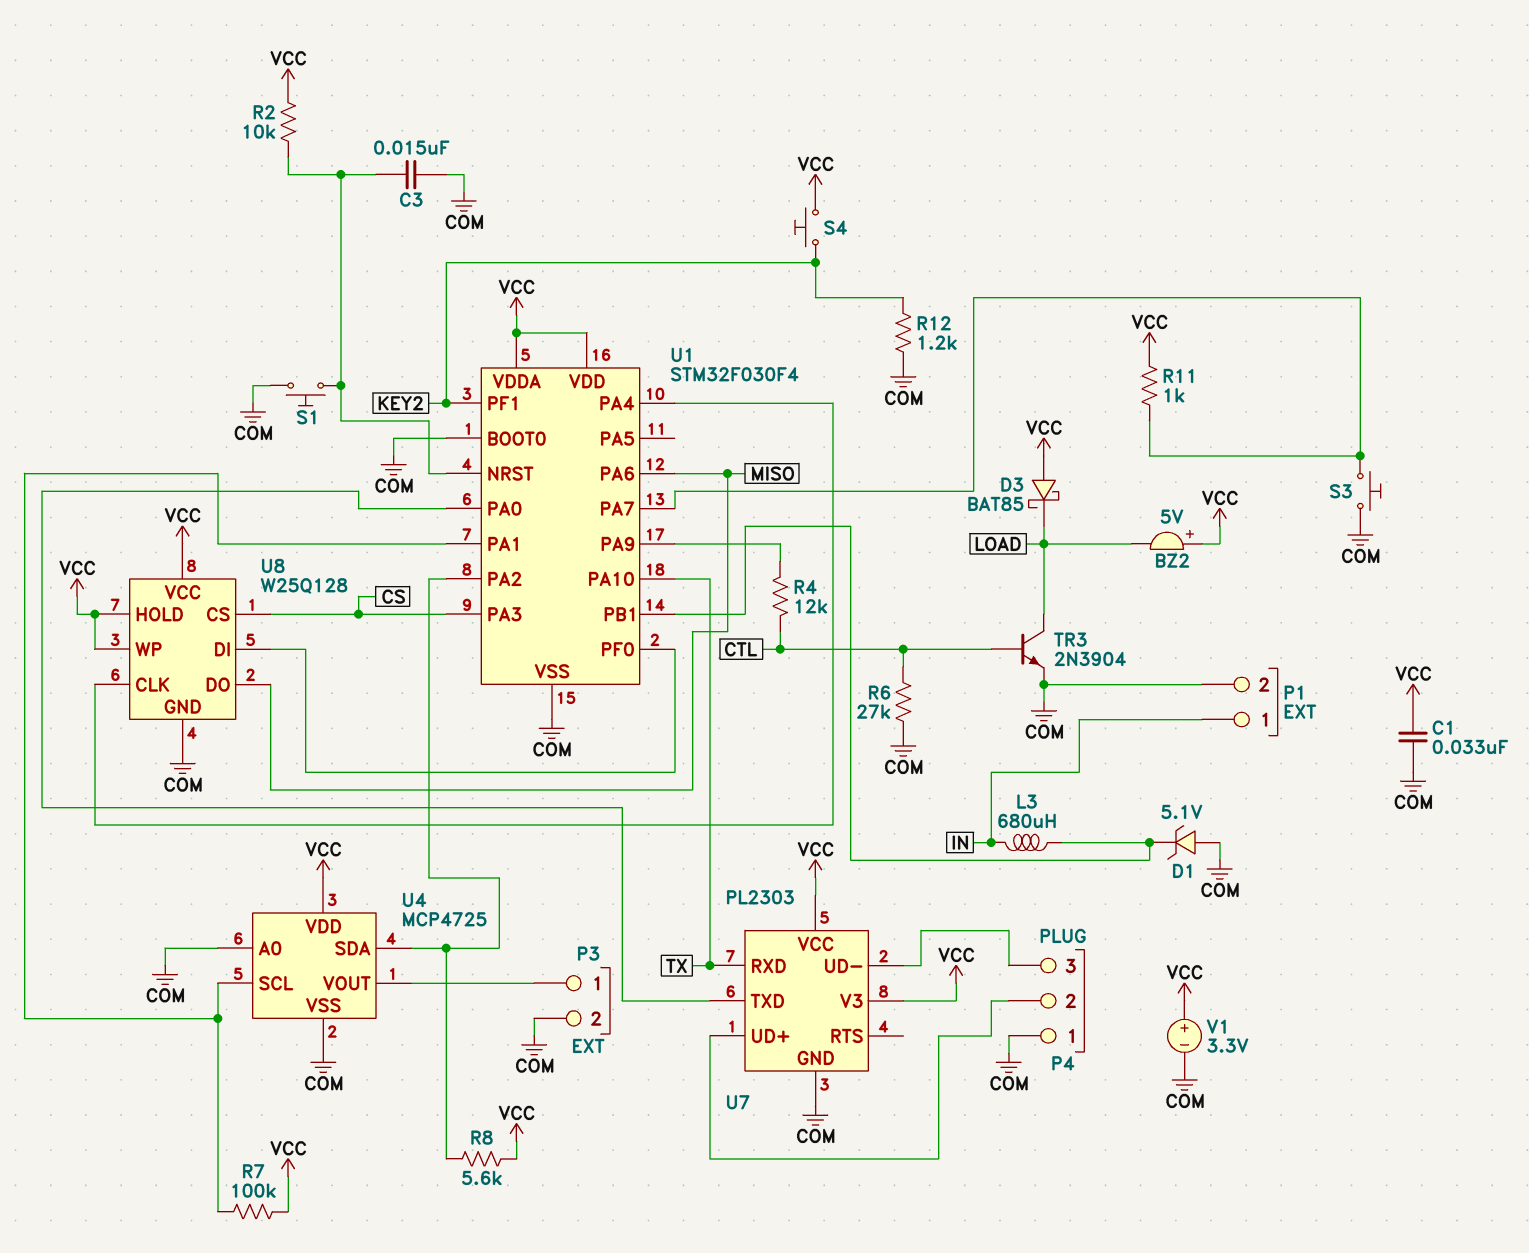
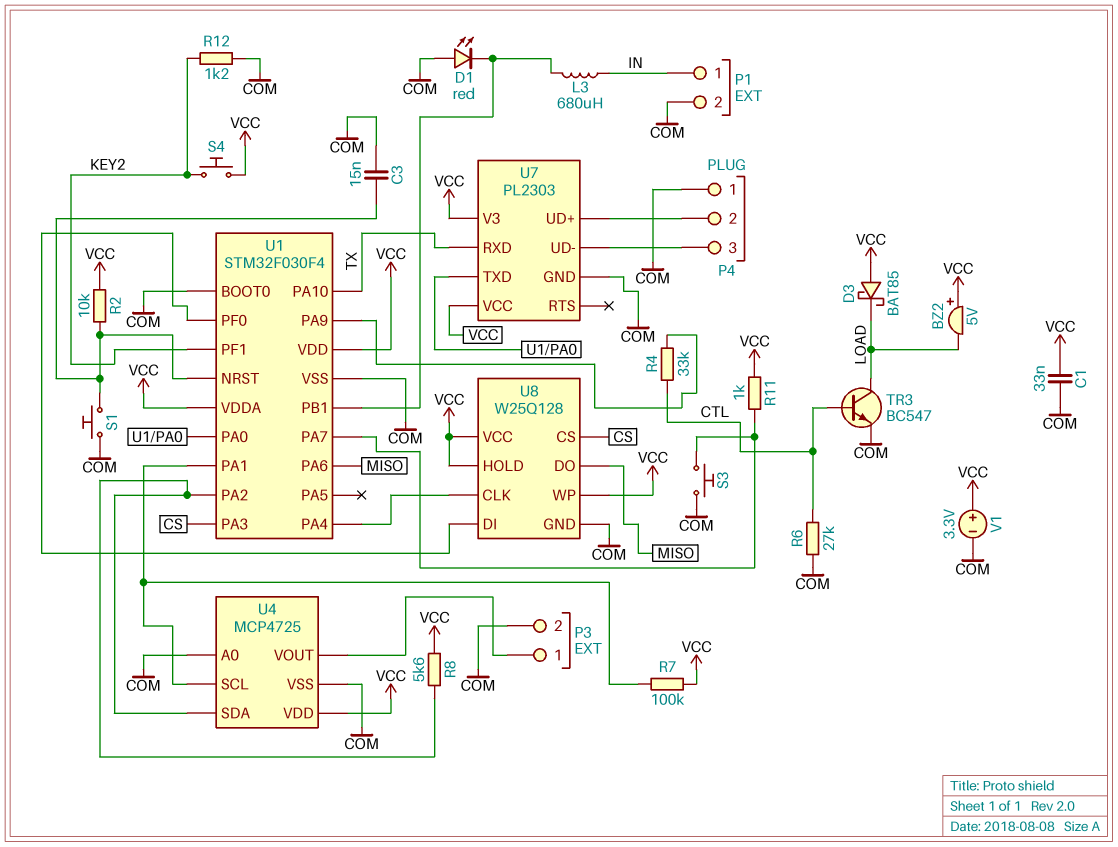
D1: zener 5.1V (A COM, K U1/PB1) -> LED red (A COM, K U1/PB1)
R4: 12k (CTL, U1/PA9) -> 33k (CTL, U1/PA9)
TR3: NPN 2N3904 (B CTL, C LOAD, E COM) -> NPN BC547 (B CTL, C LOAD, E COM)

